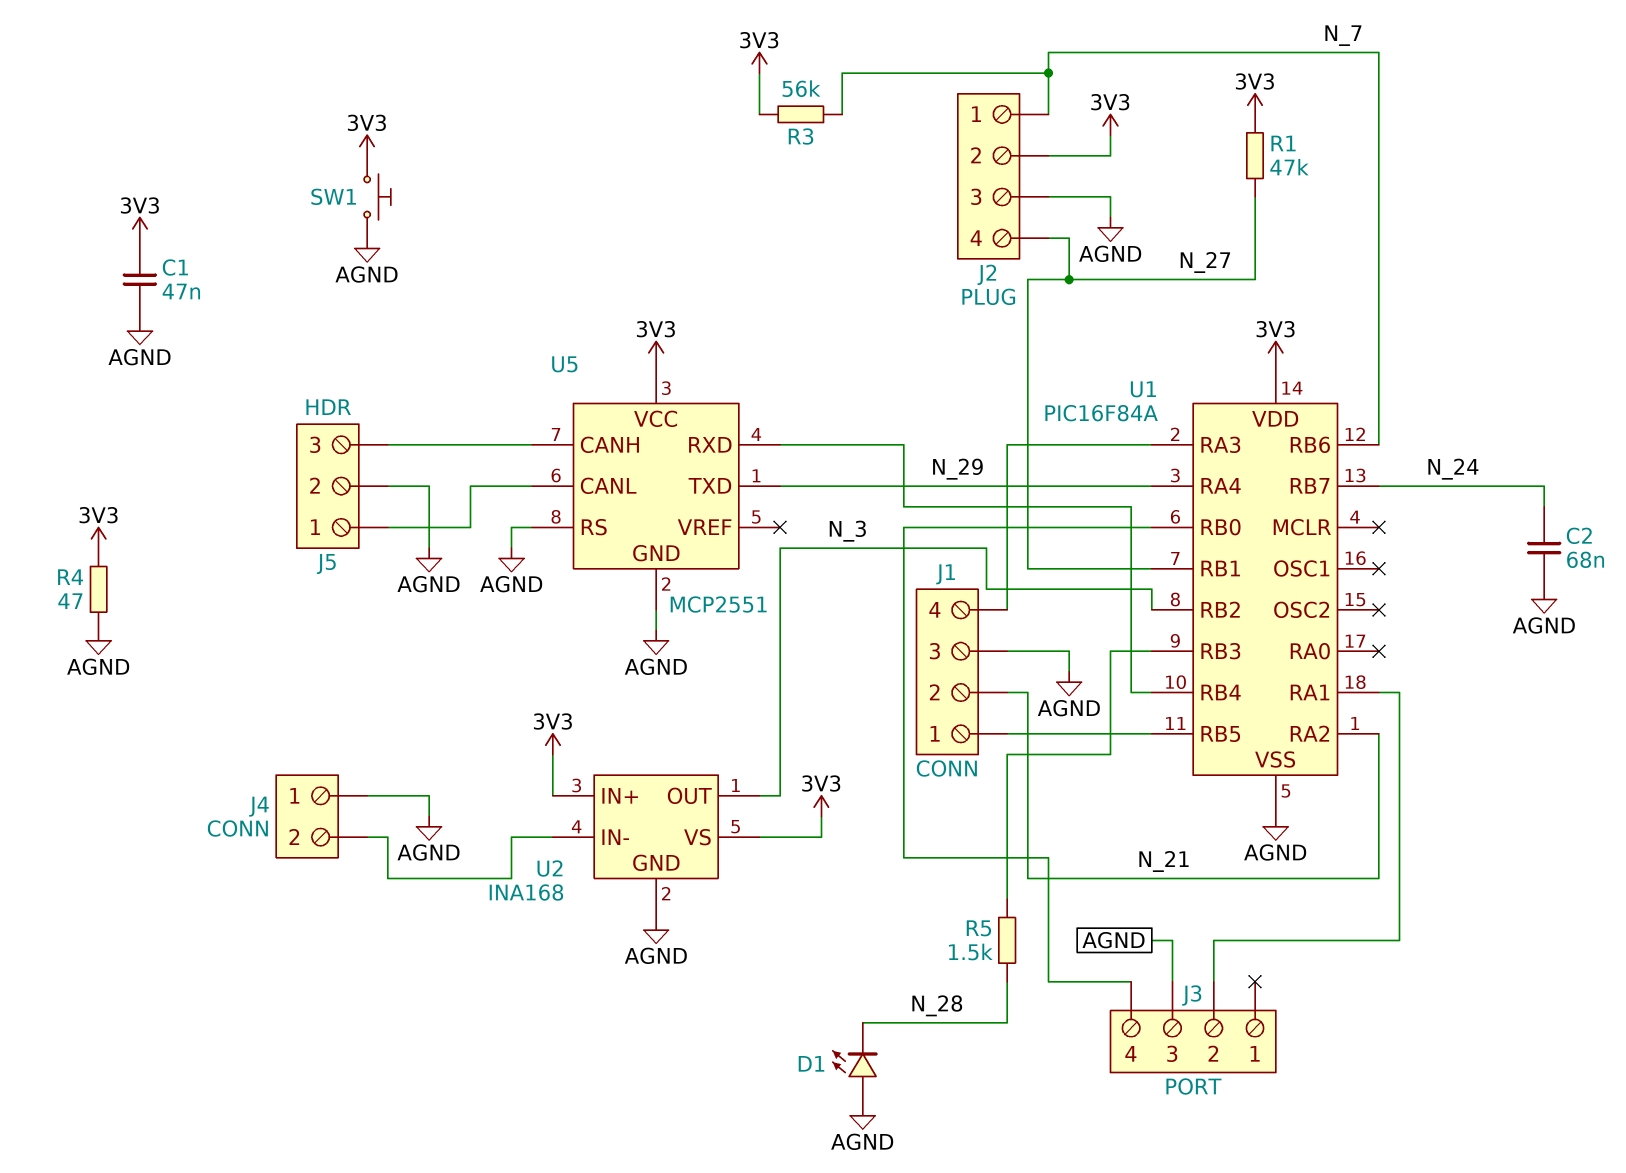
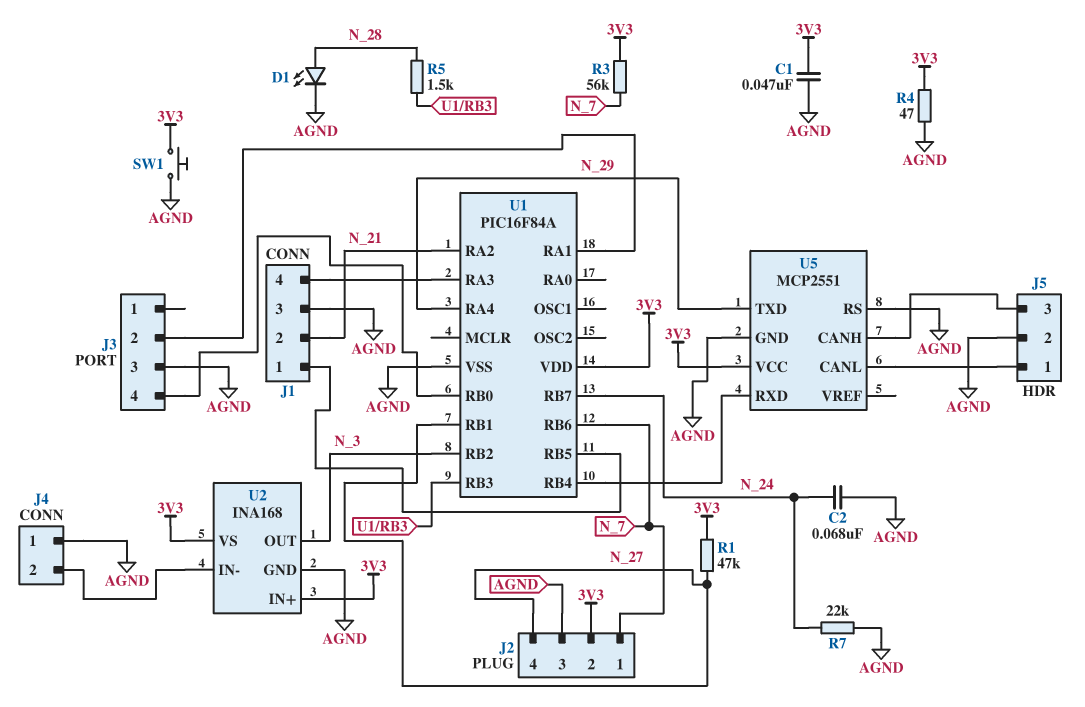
D1: LED (A AGND, K N_28) -> LED (A N_28, K AGND)
R7: none -> 22k (AGND, N_24)

